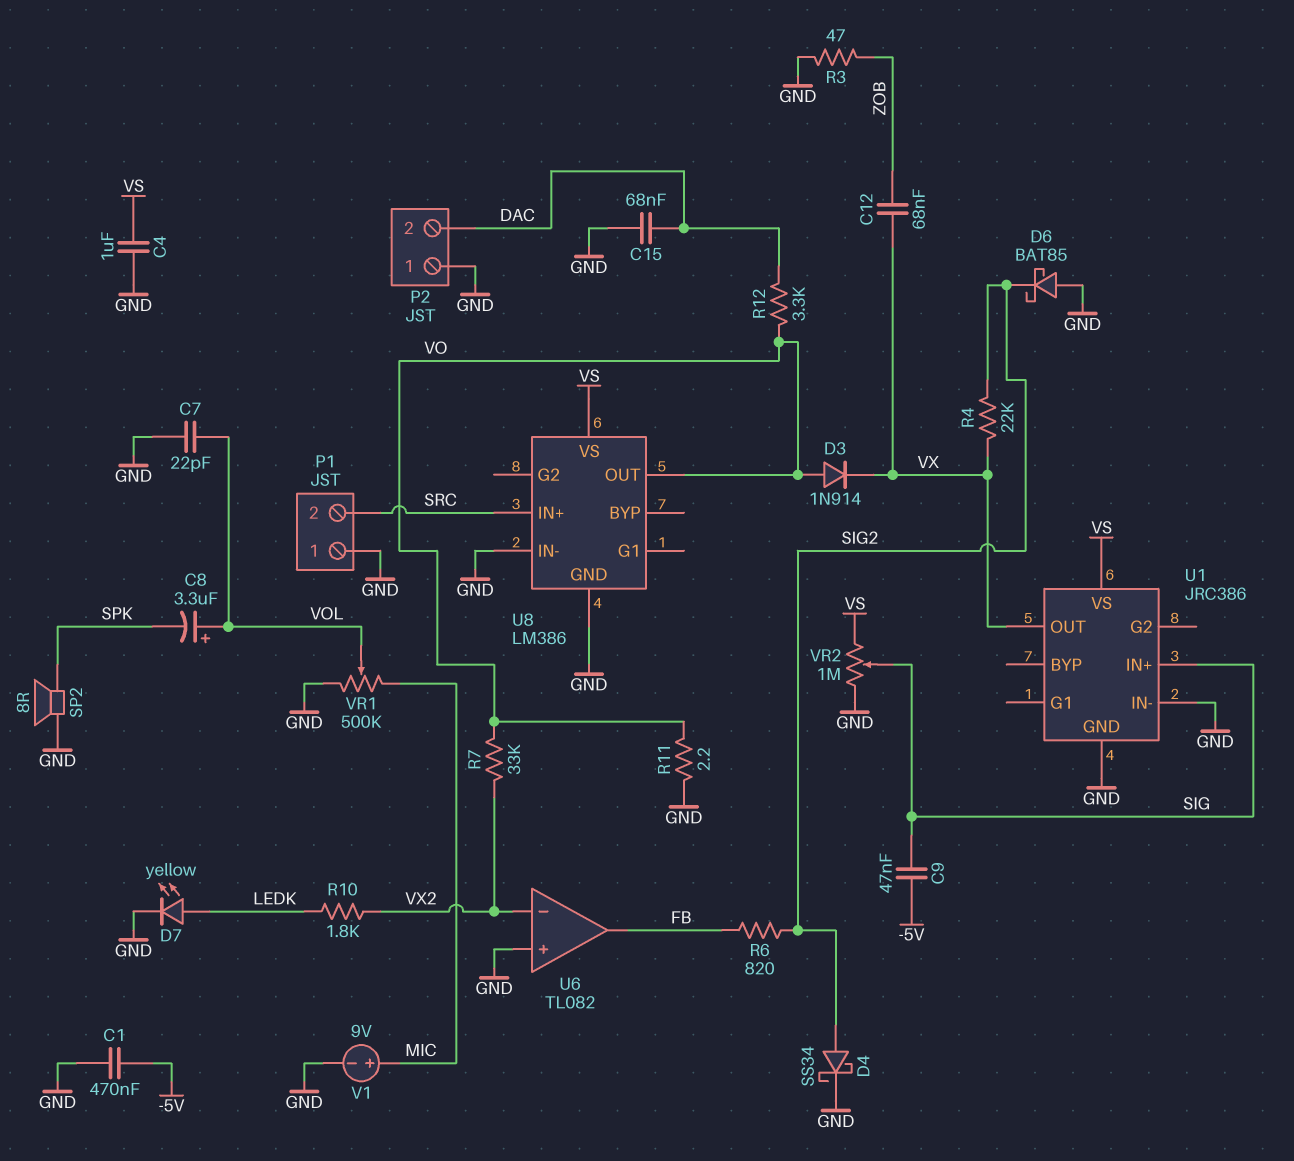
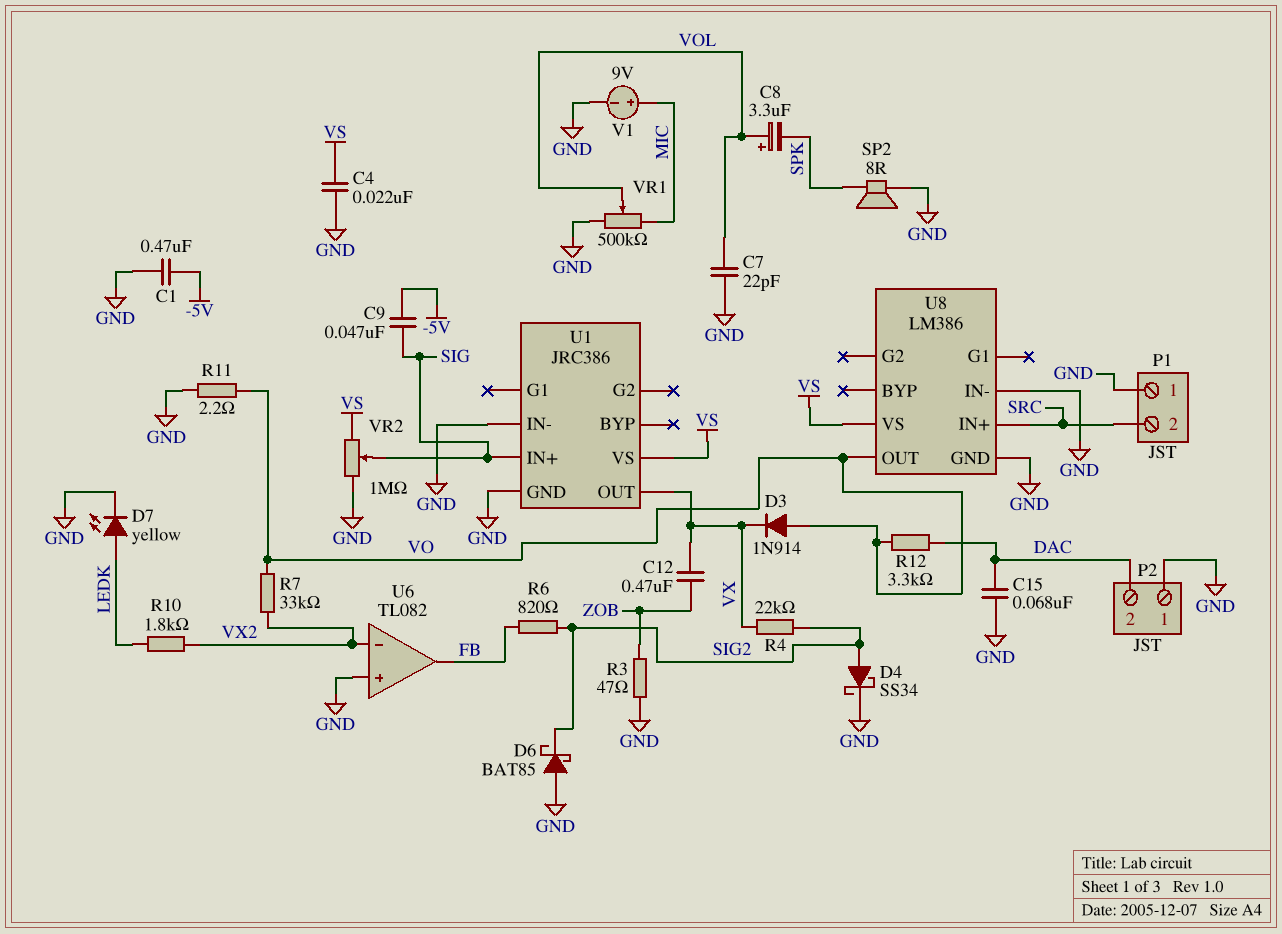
C4: 1uF (GND, VS) -> 22nF (GND, VS)
C12: 68nF (VX, ZOB) -> 470nF (VX, ZOB)

